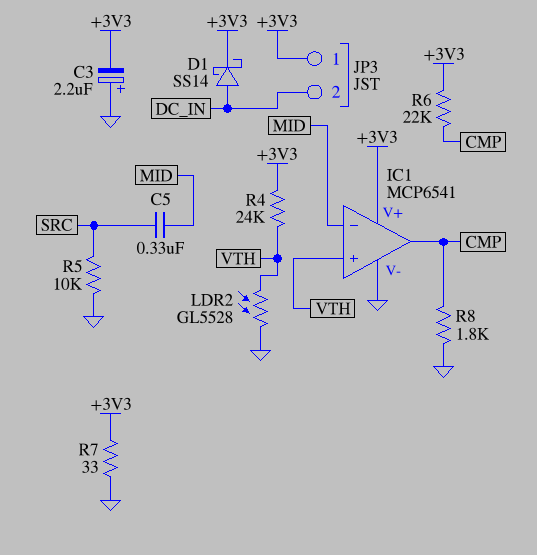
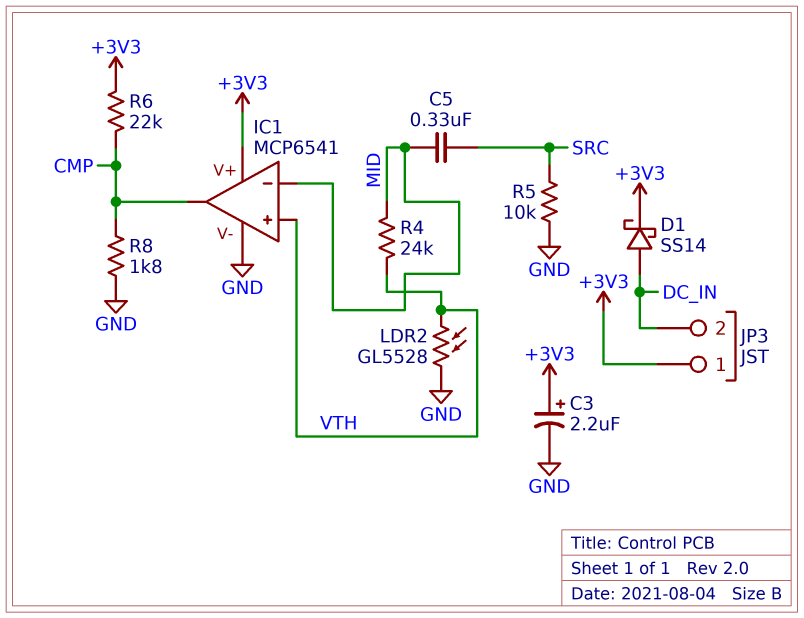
C3: 2.2uF (plus GND, minus +3V3) -> 2.2uF (plus +3V3, minus GND)
R4: 24k (+3V3, VTH) -> 24k (MID, VTH)
R7: 33 (+3V3, GND) -> none

